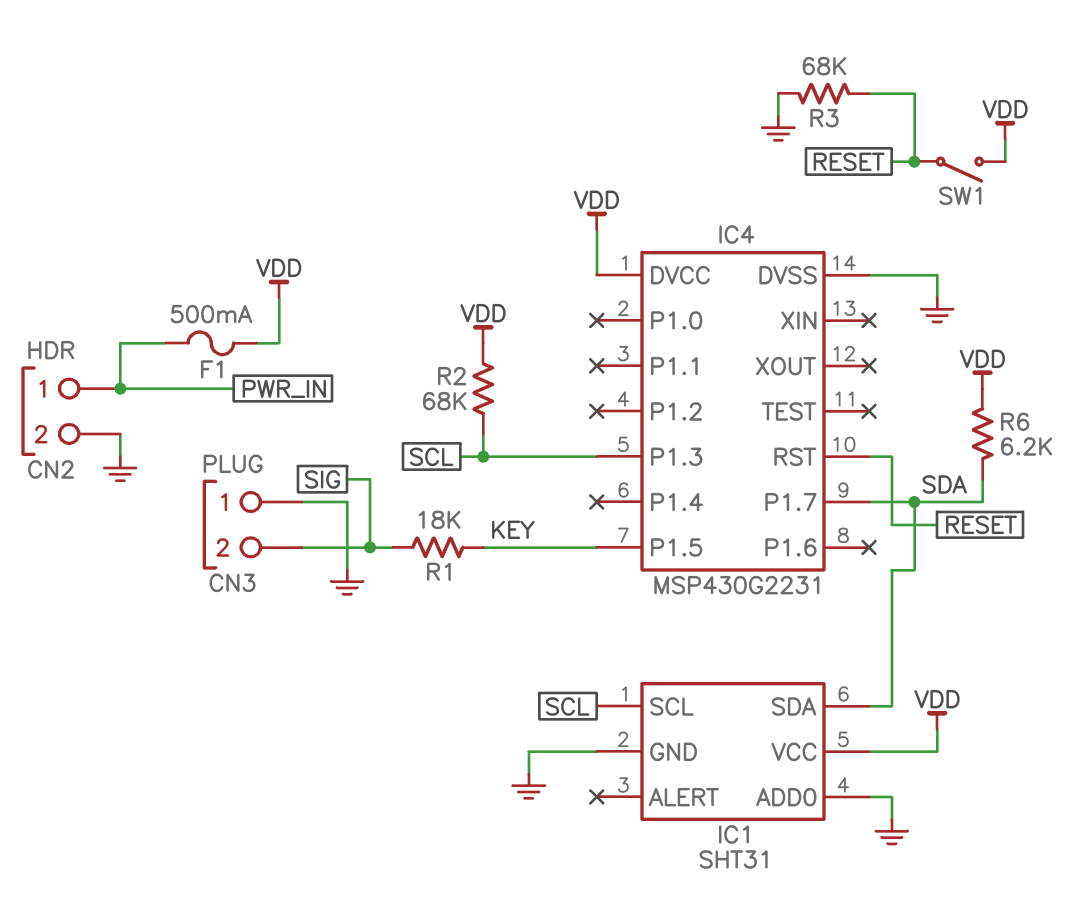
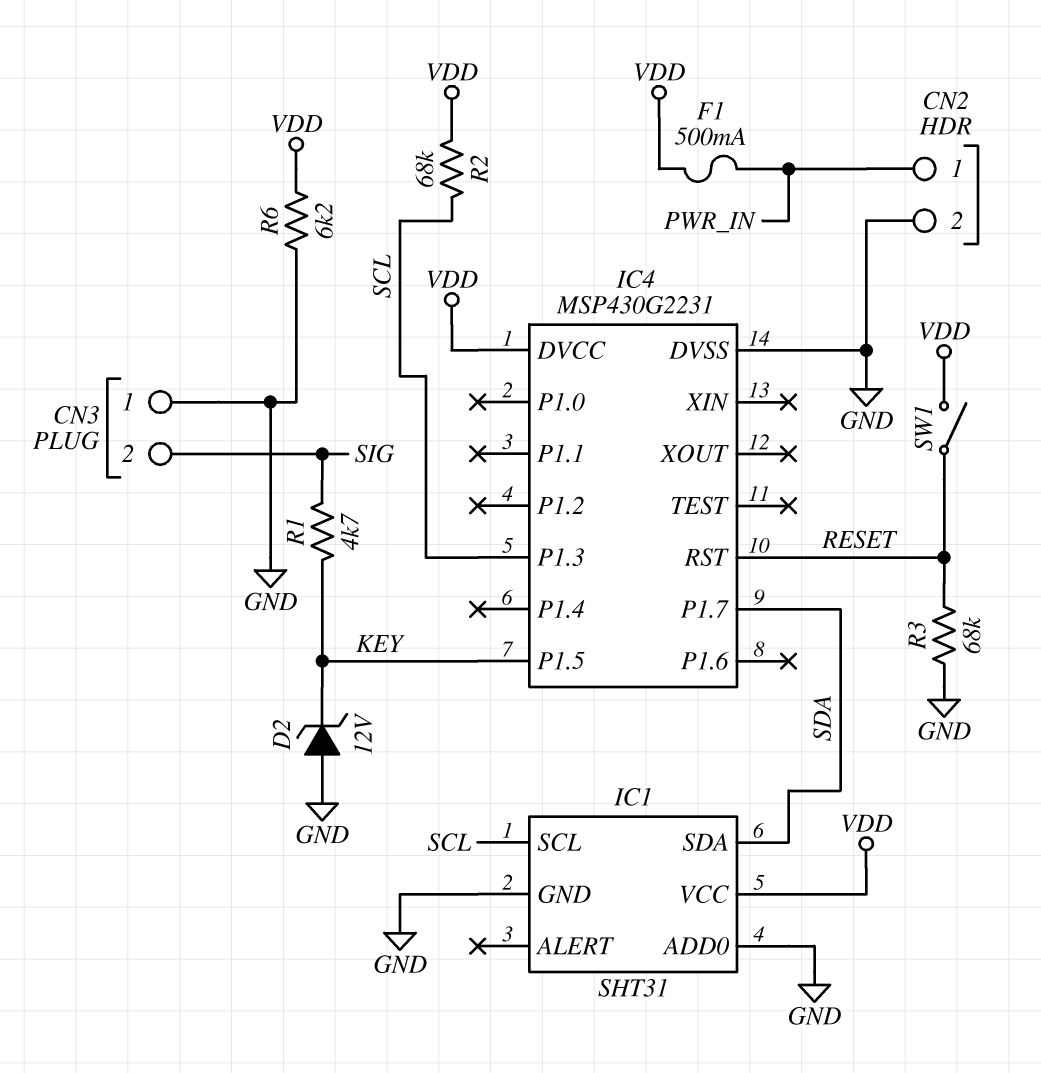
D2: none -> zener 12V (A GND, K KEY)
R1: 18k (KEY, SIG) -> 4.7k (KEY, SIG)
R6: 6.2k (SDA, VDD) -> 6.2k (GND, VDD)

